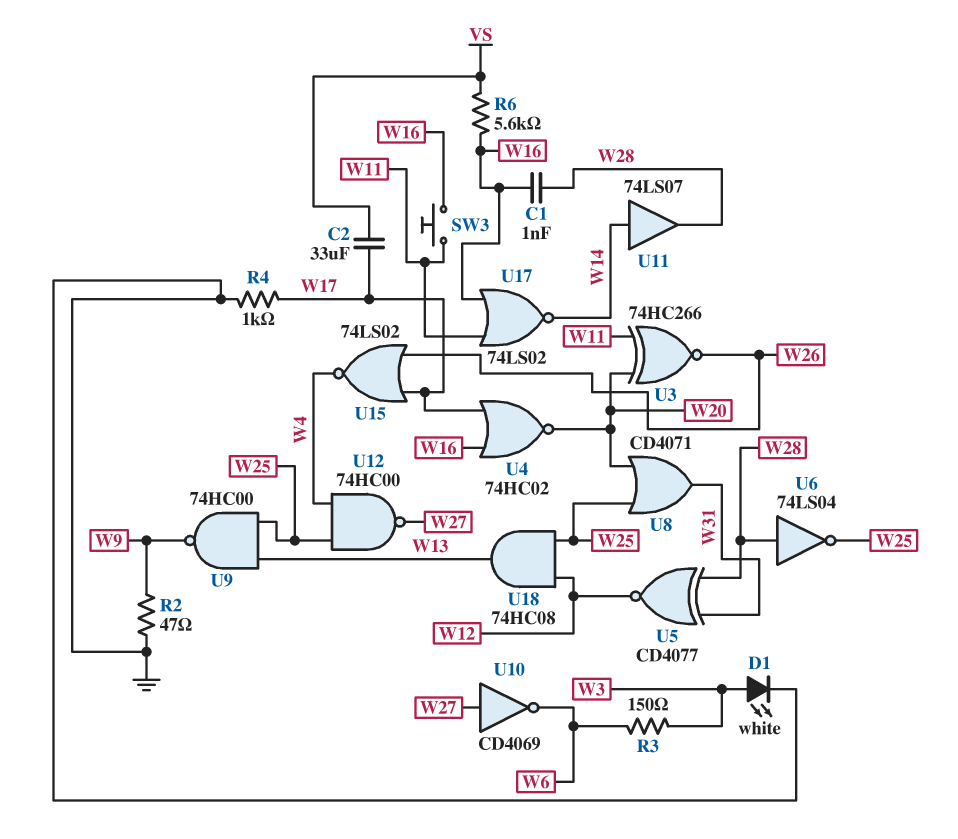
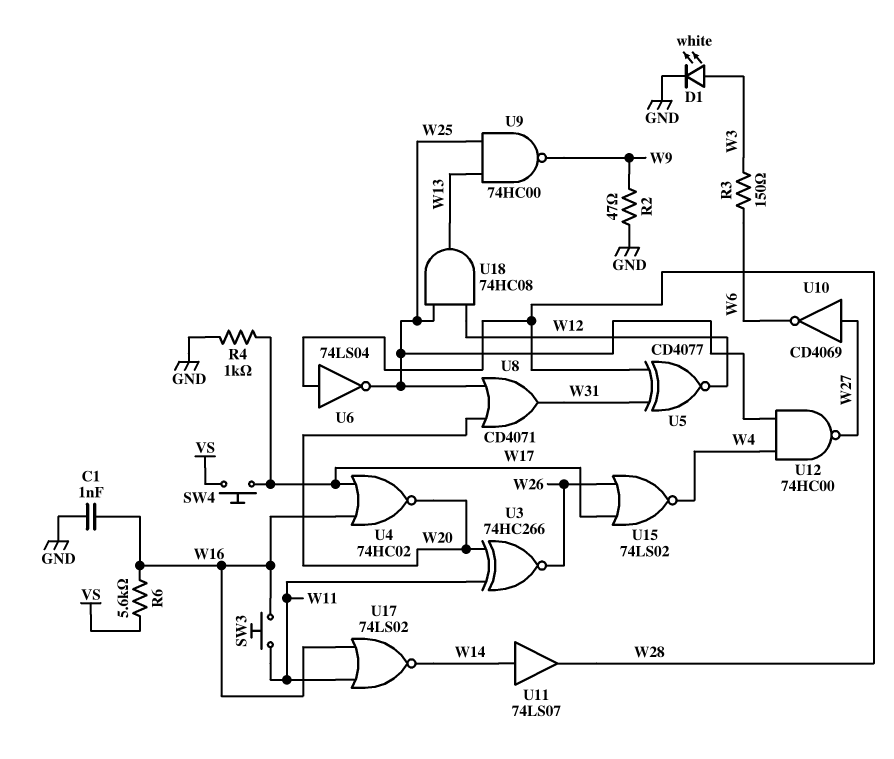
C1: 1nF (W16, W28) -> 1nF (GND, W16)
C2: 33uF (VS, W17) -> none
SW4: none -> button (VS, W17)

